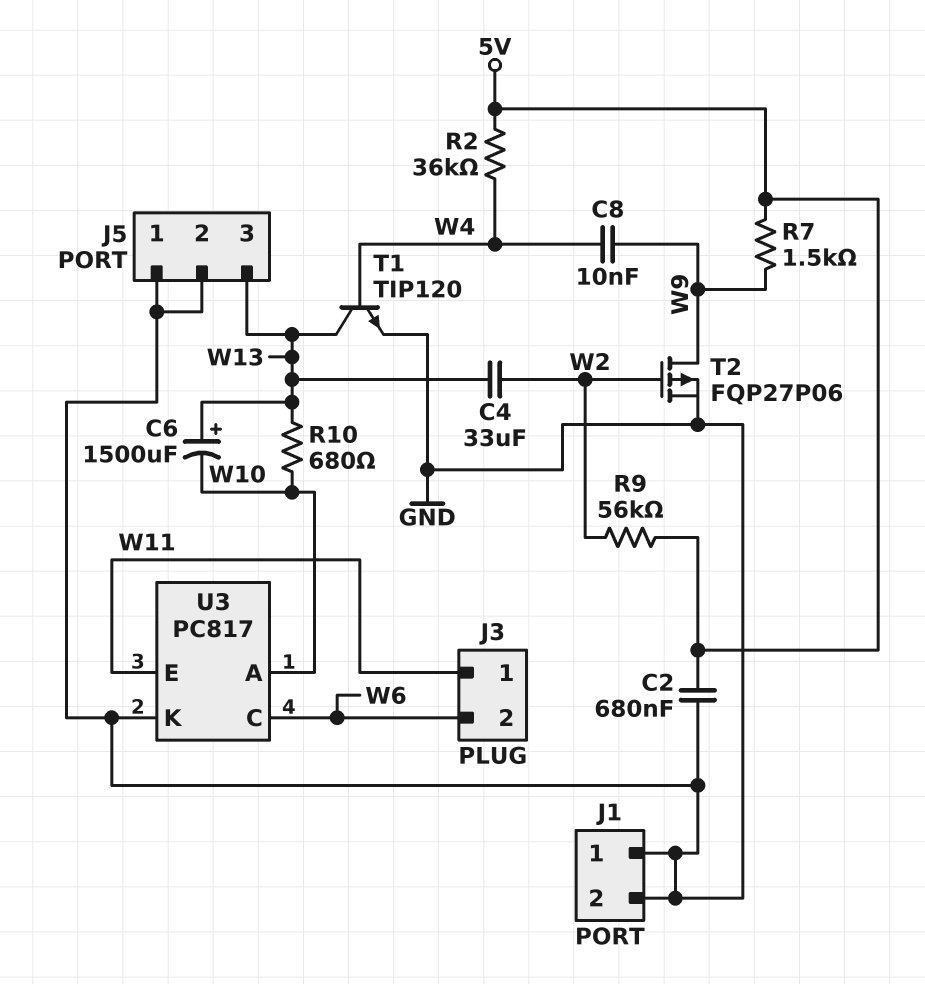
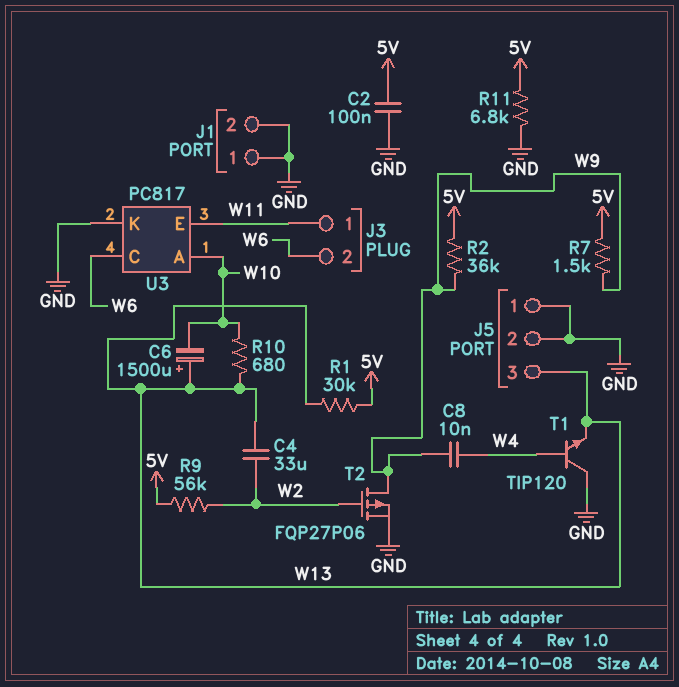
C2: 680nF (5V, GND) -> 100nF (5V, GND)
R1: none -> 30k (5V, W13)
R2: 36k (5V, W4) -> 36k (5V, W9)
R11: none -> 6.8k (5V, GND)
T1: NPN TIP120 (B W4, C W13, E GND) -> NPN TIP120 (B W4, C GND, E W13)

